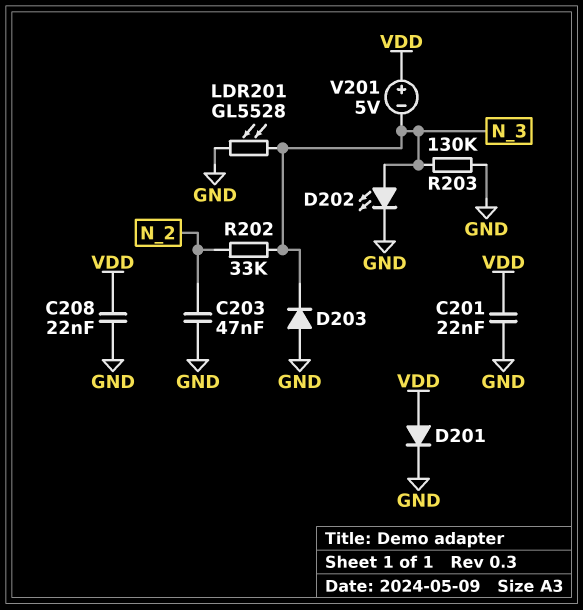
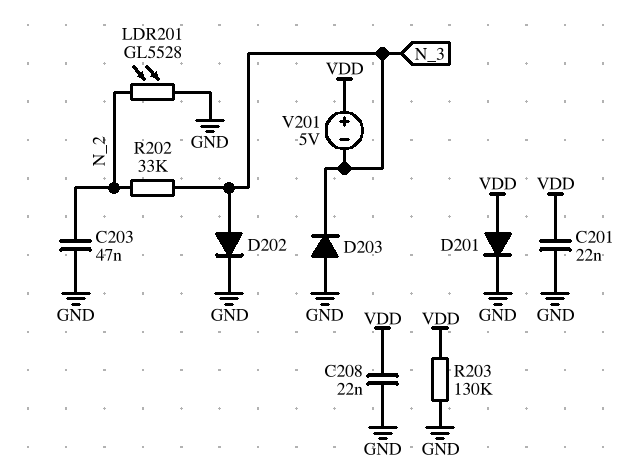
D202: LED (A N_3, K GND) -> diode (A N_3, K GND)
LDR201: GL5528 (GND, N_3) -> GL5528 (GND, N_2)
R203: 130k (GND, N_3) -> 130k (GND, VDD)

